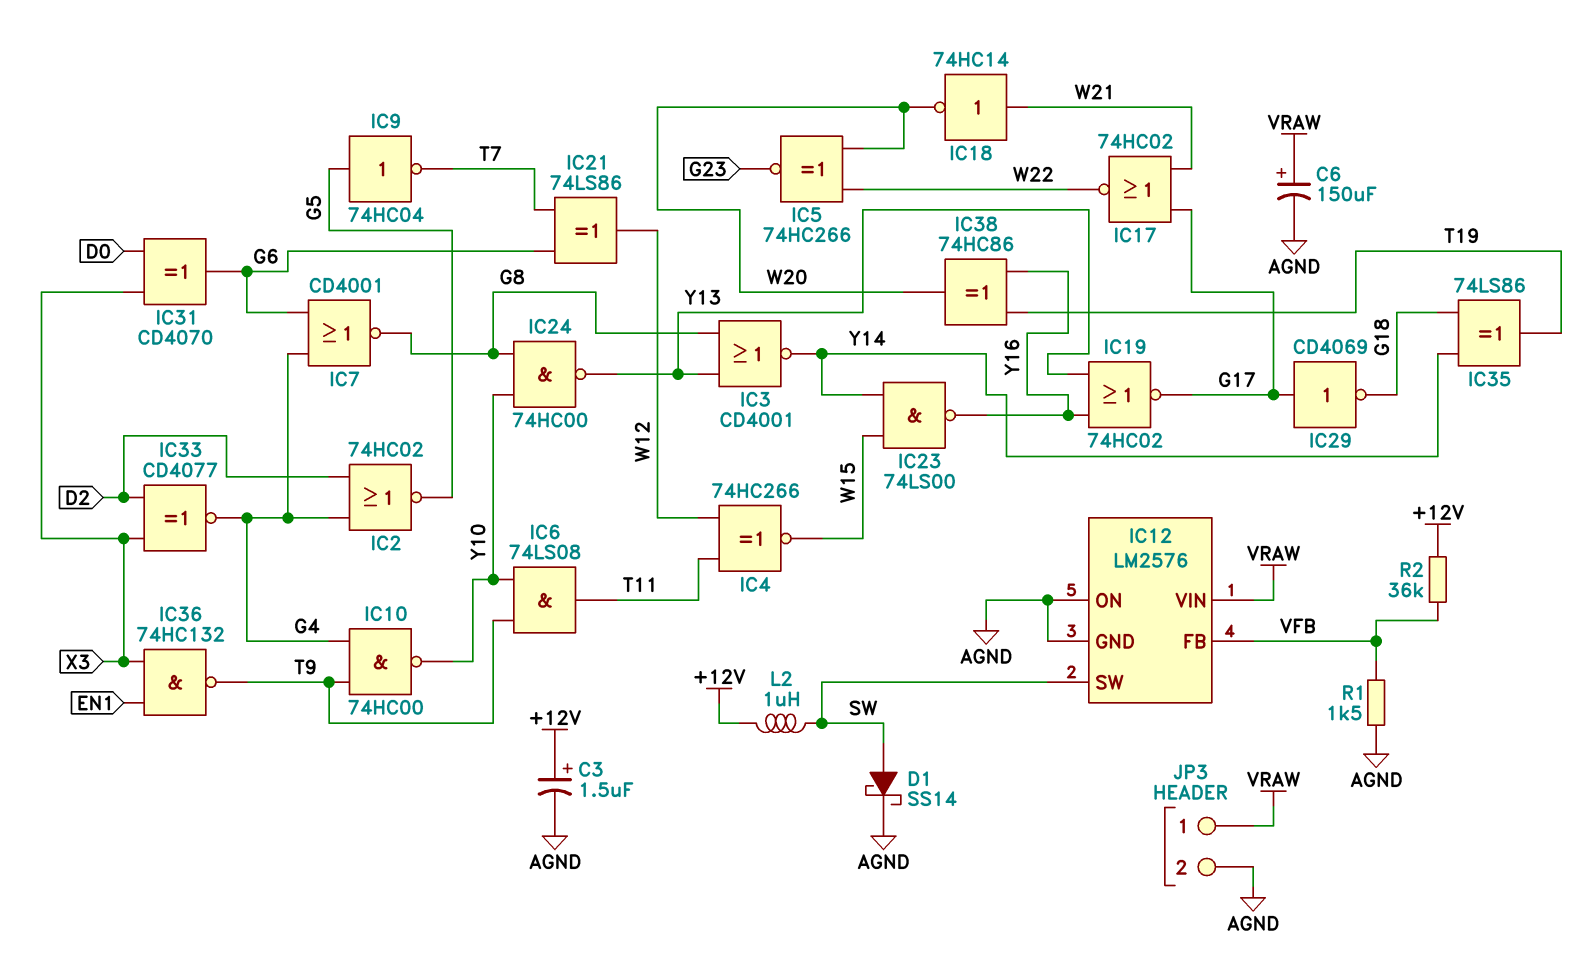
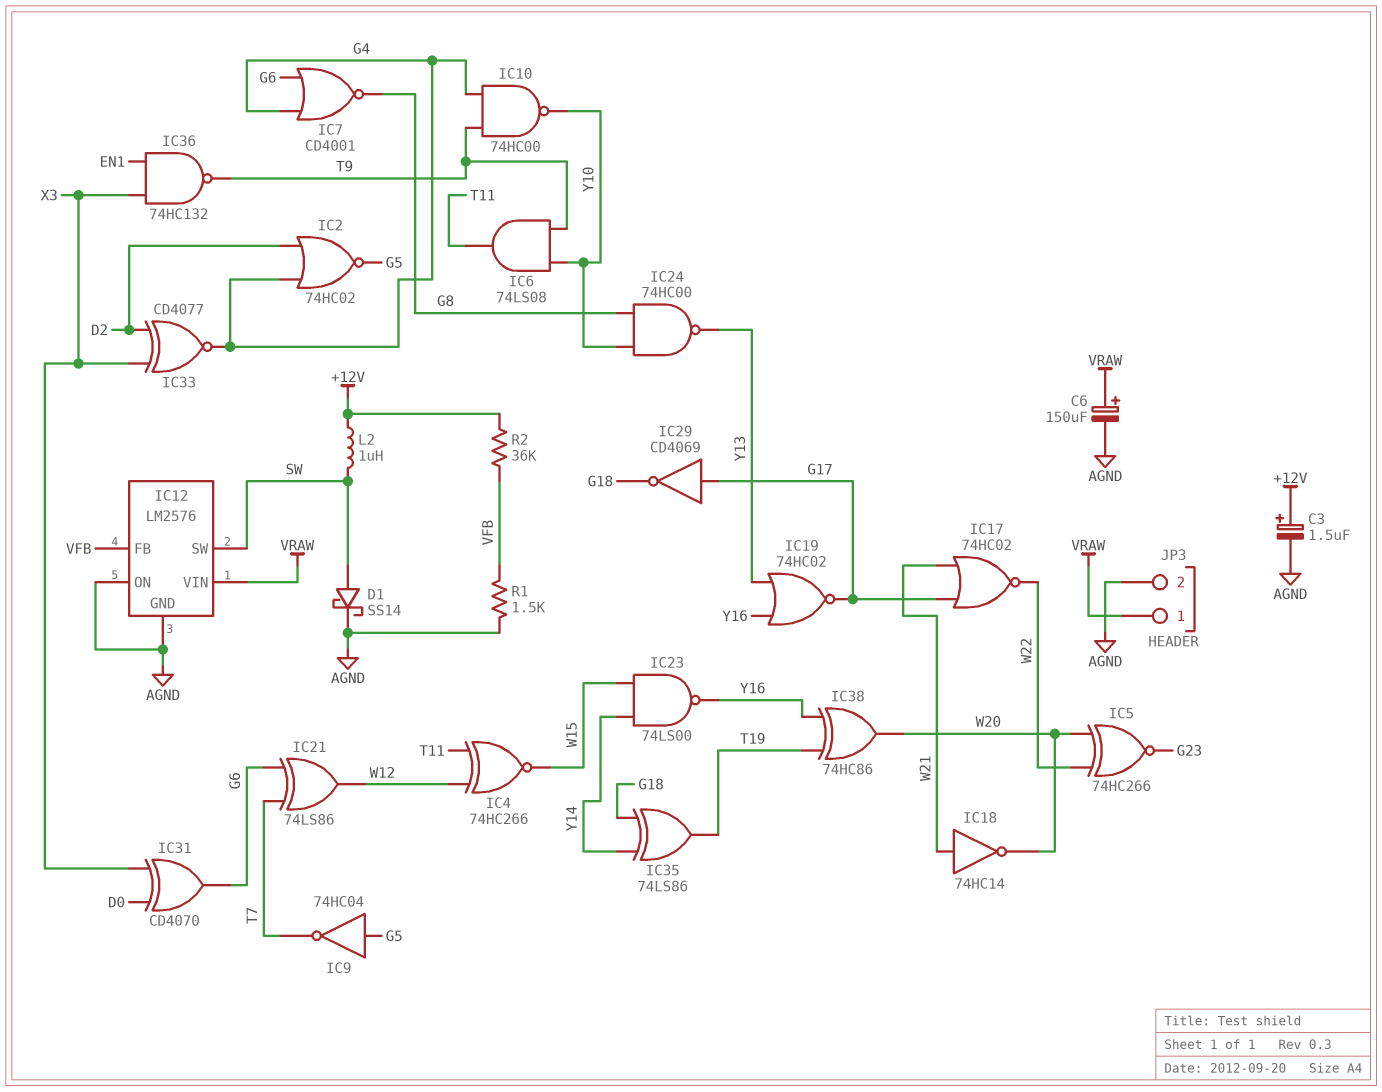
IC3: NOR CD4001 (in G8, in Y13, out Y14) -> none

